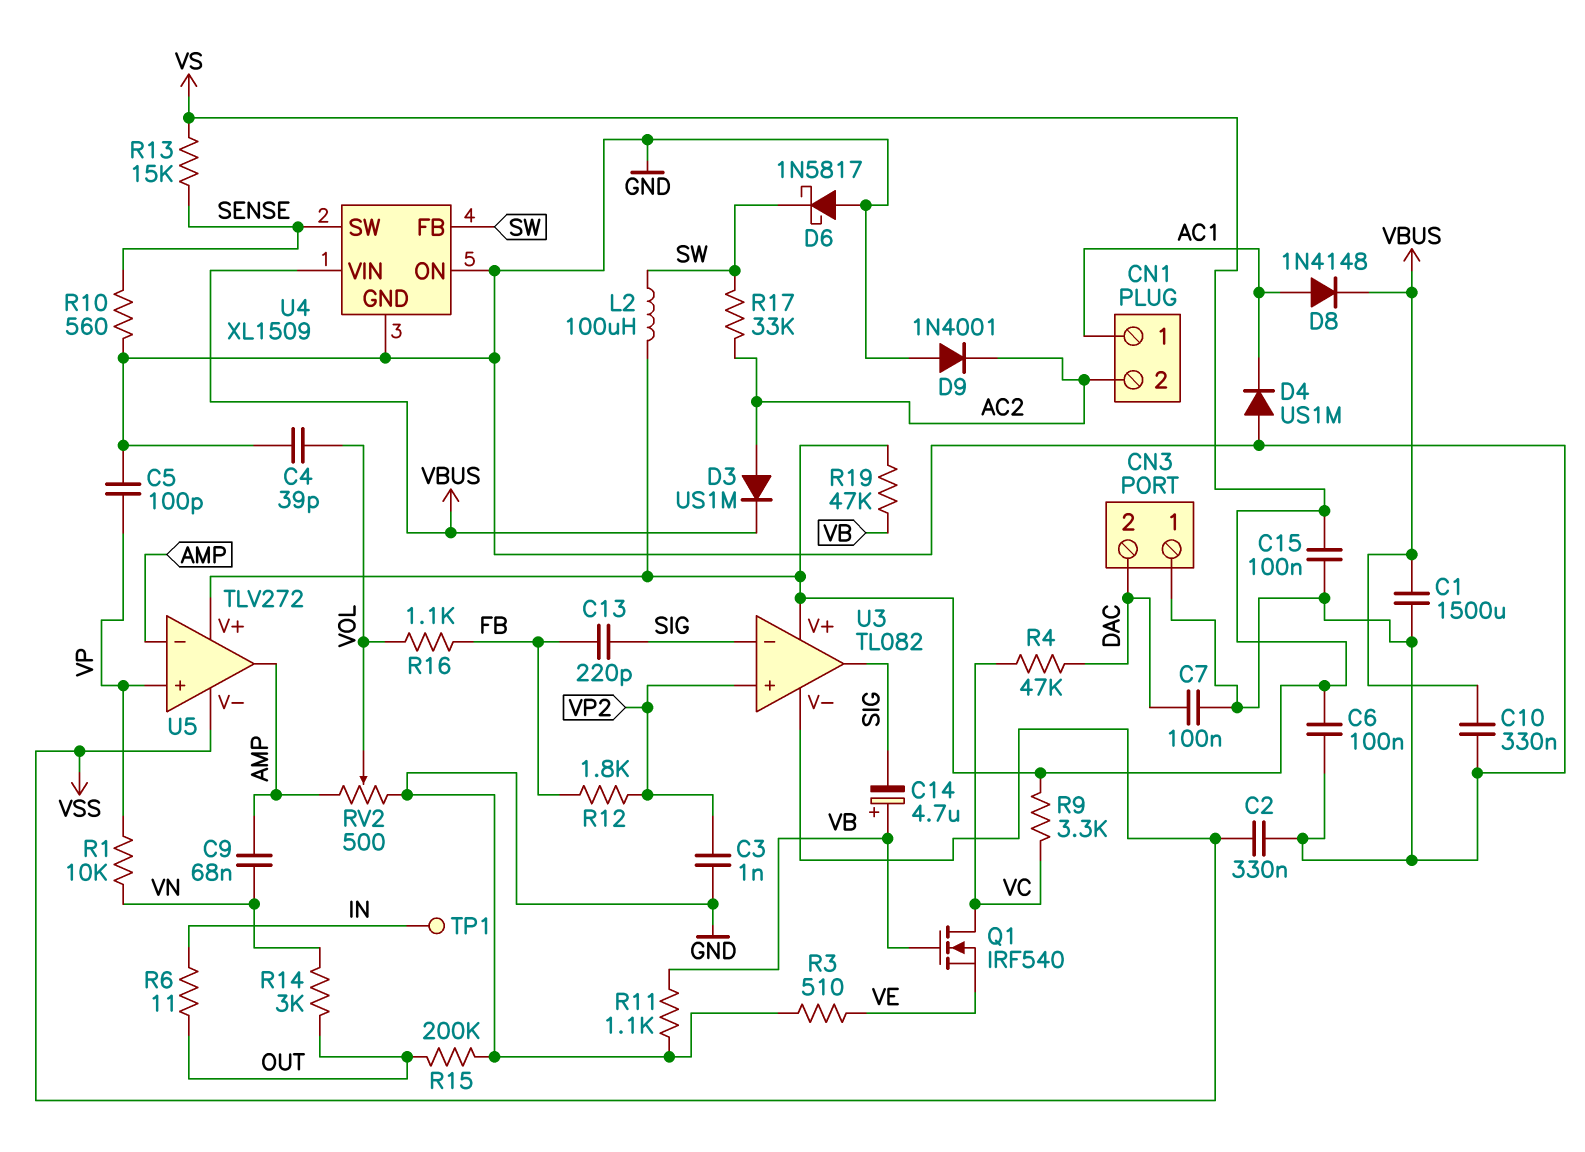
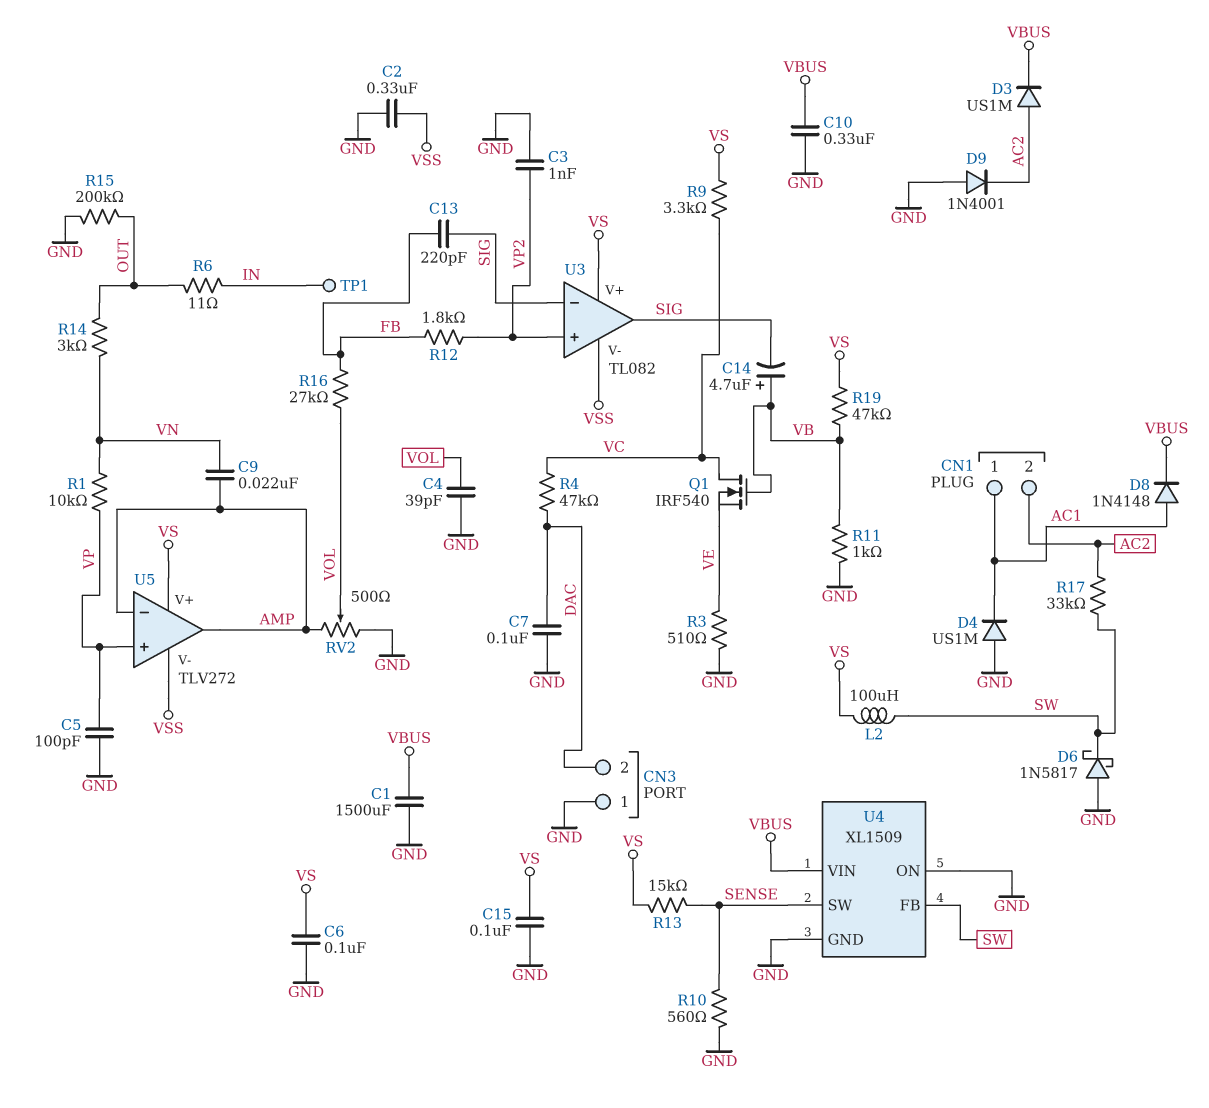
C9: 68nF (AMP, VN) -> 22nF (AMP, VN)
R11: 1.1k (GND, VB) -> 1k (GND, VB)
R16: 1.1k (FB, VOL) -> 27k (FB, VOL)

